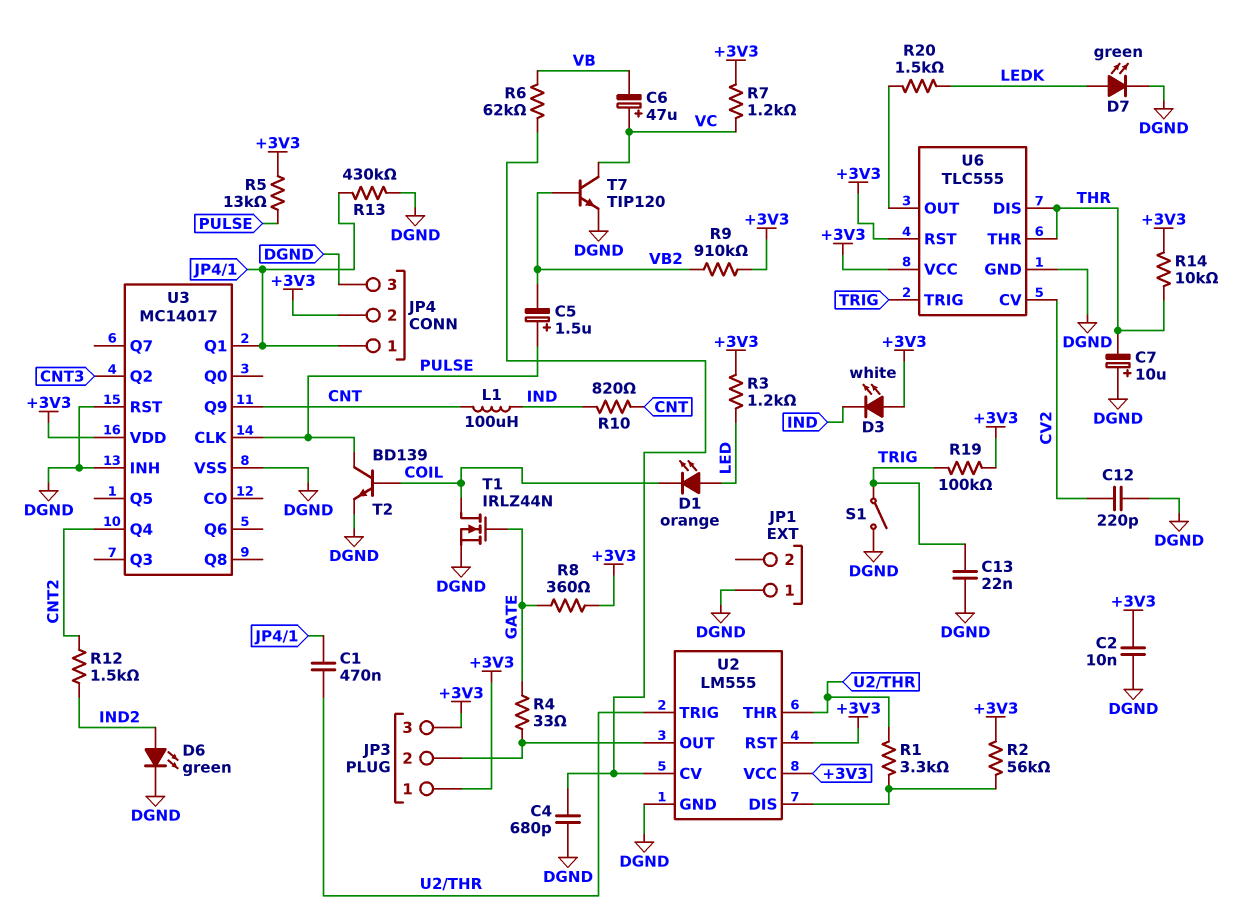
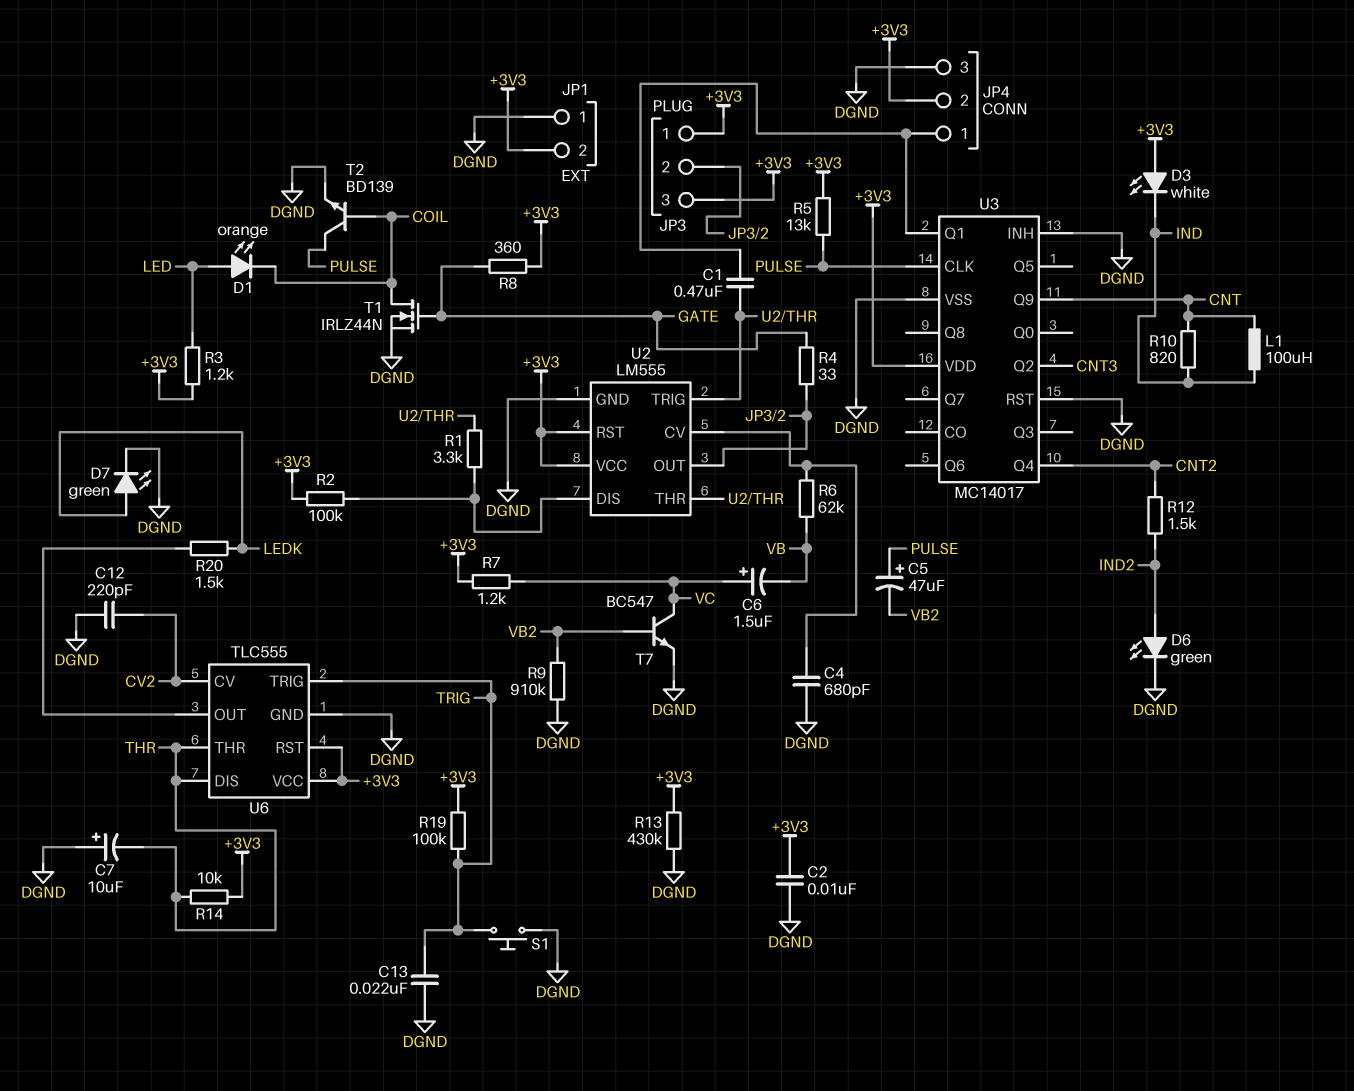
C5: 1.5uF (plus PULSE, minus VB2) -> 47uF (plus PULSE, minus VB2)
C6: 47uF (plus VC, minus VB) -> 1.5uF (plus VC, minus VB)
JP1 pin 2: none -> +3V3
R2: 56k (+3V3, U2/DIS) -> 100k (+3V3, U2/DIS)
R9: 910k (+3V3, VB2) -> 910k (DGND, VB2)
R13: 430k (DGND, JP4/1) -> 430k (+3V3, DGND)
S1: switch (DGND, TRIG) -> button (DGND, TRIG)
T7: NPN TIP120 (B VB2, C VC, E DGND) -> NPN BC547 (B VB2, C VC, E DGND)

